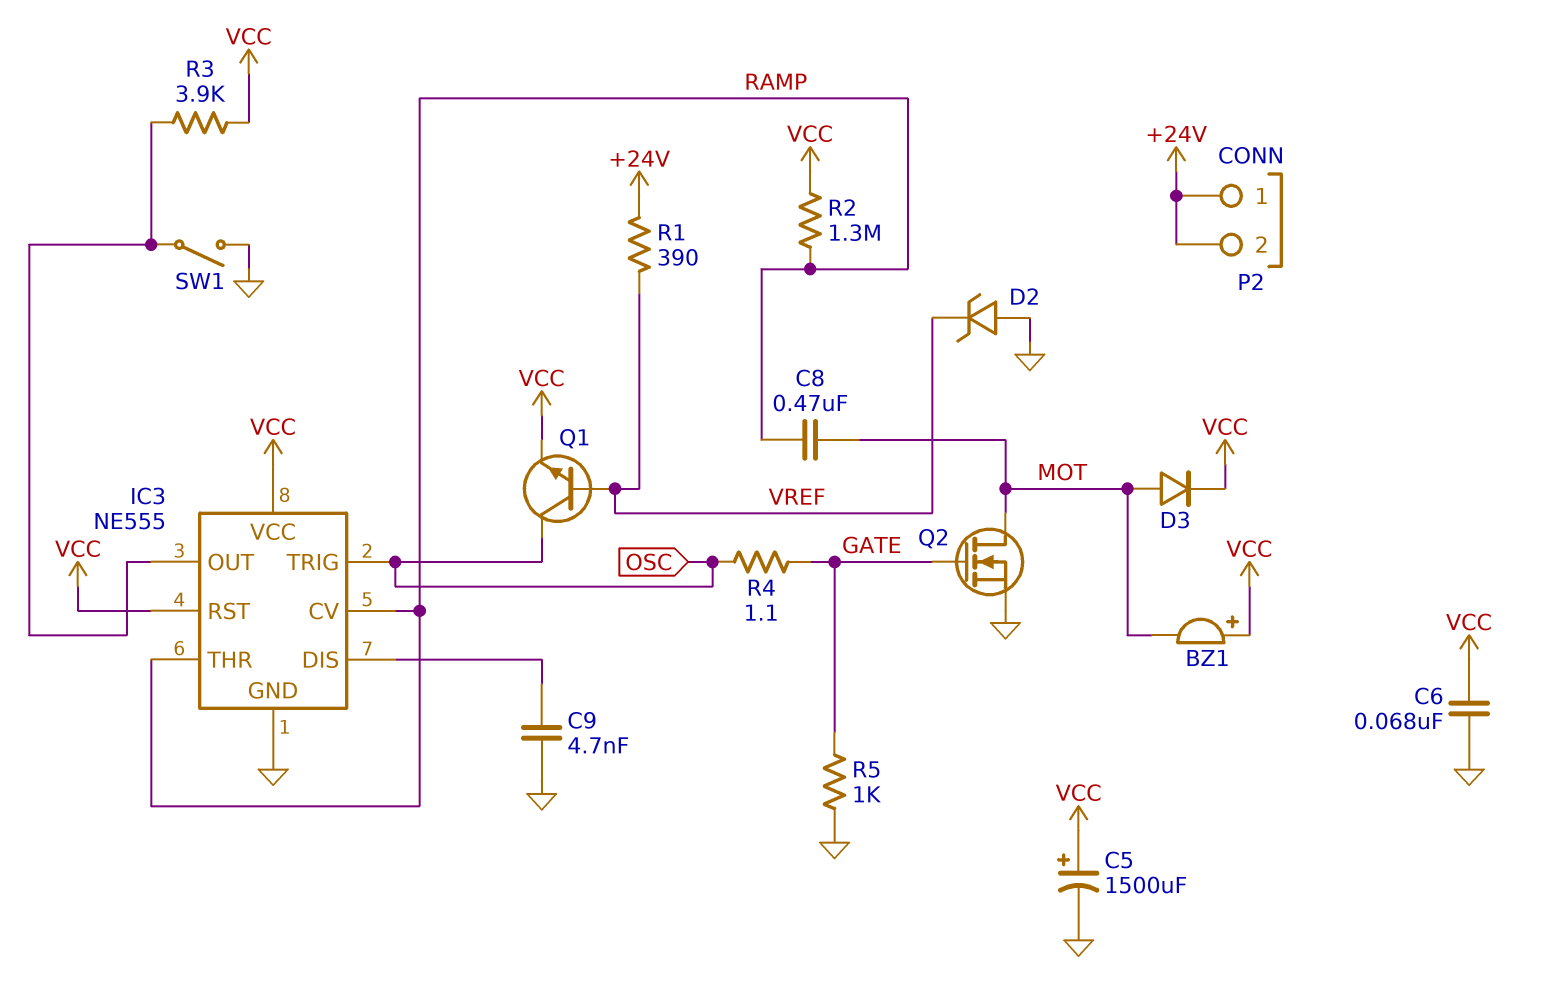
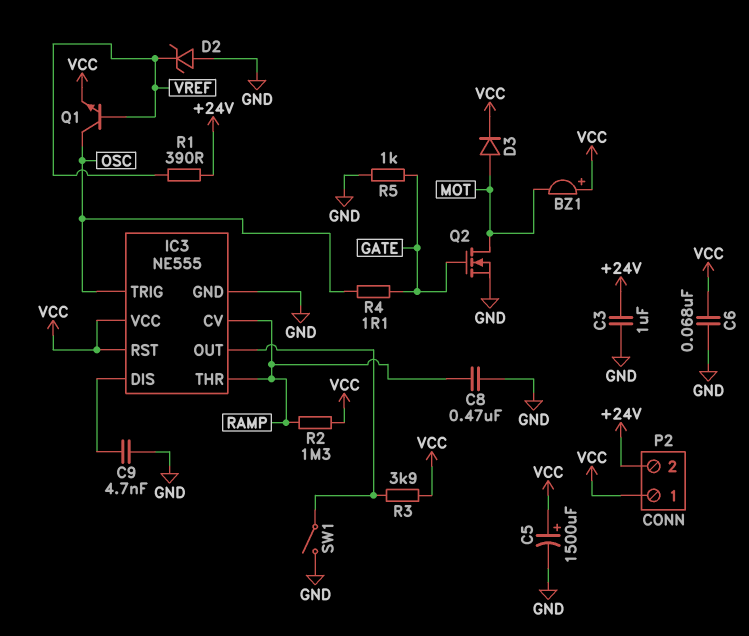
C3: none -> 1uF (+24V, GND)
C8: 470nF (MOT, RAMP) -> 470nF (GND, RAMP)
P2 pin 1: +24V -> VCC

